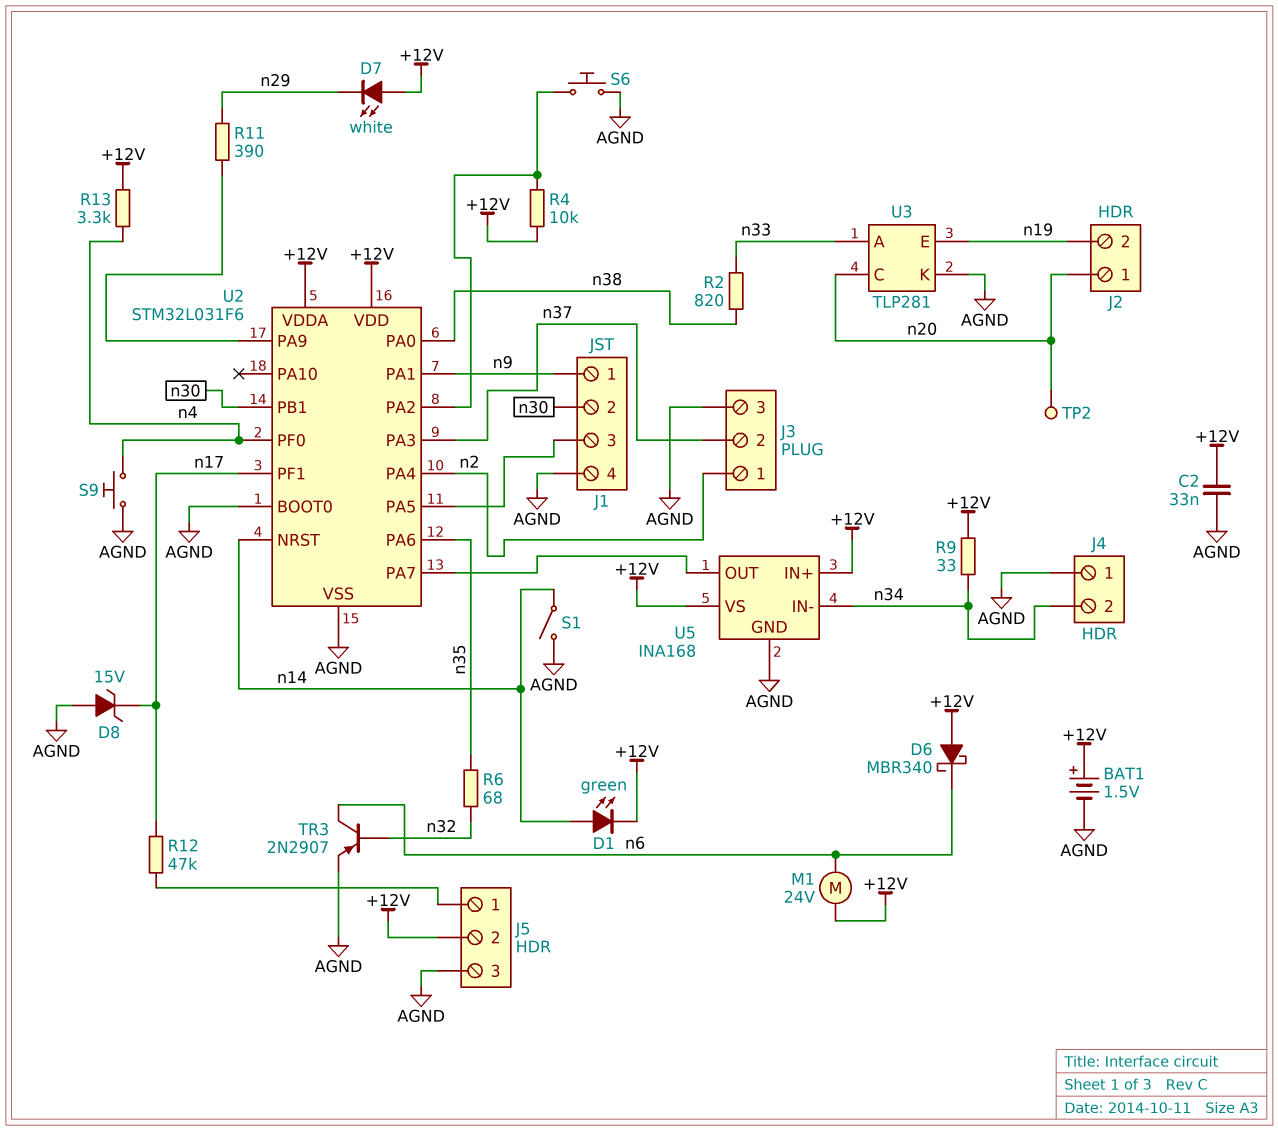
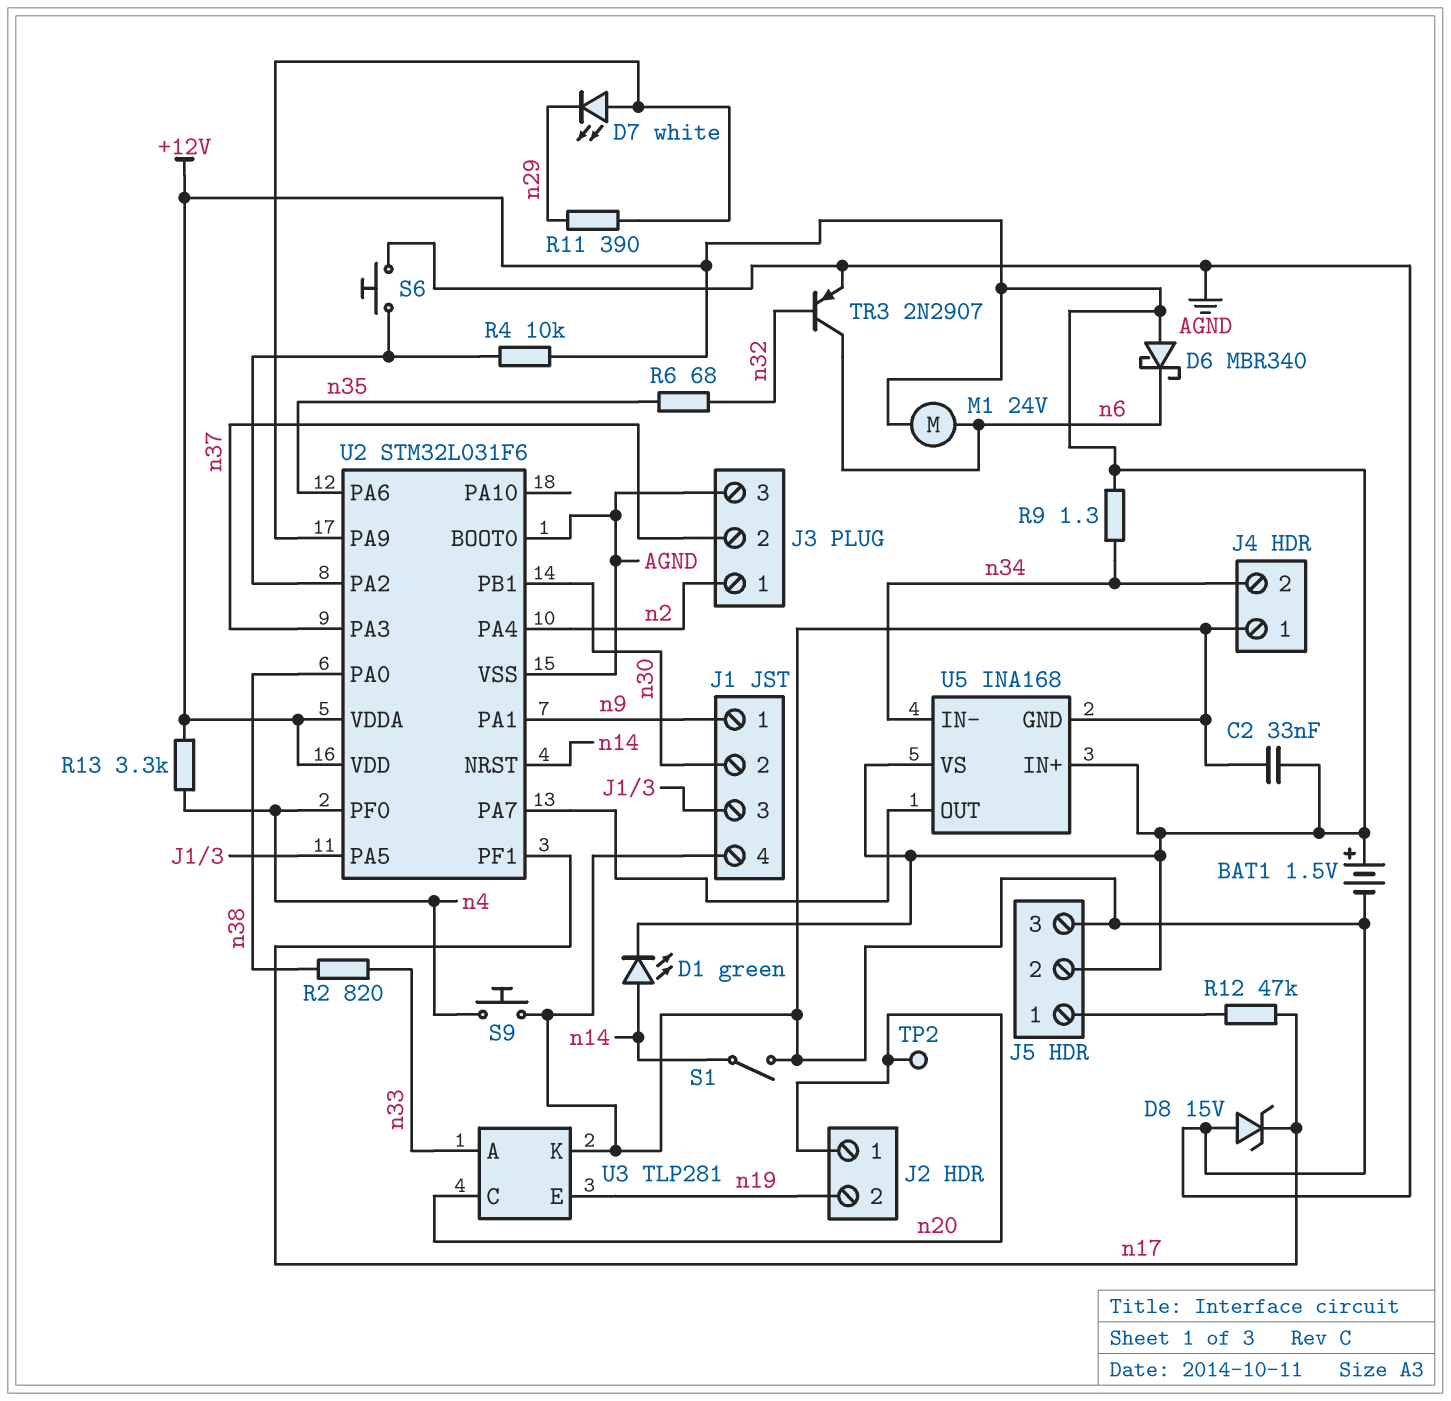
D7: LED white (A +12V, K n29) -> LED white (A U2/PA9, K n29)
R9: 33 (+12V, n34) -> 1.3 (+12V, n34)

